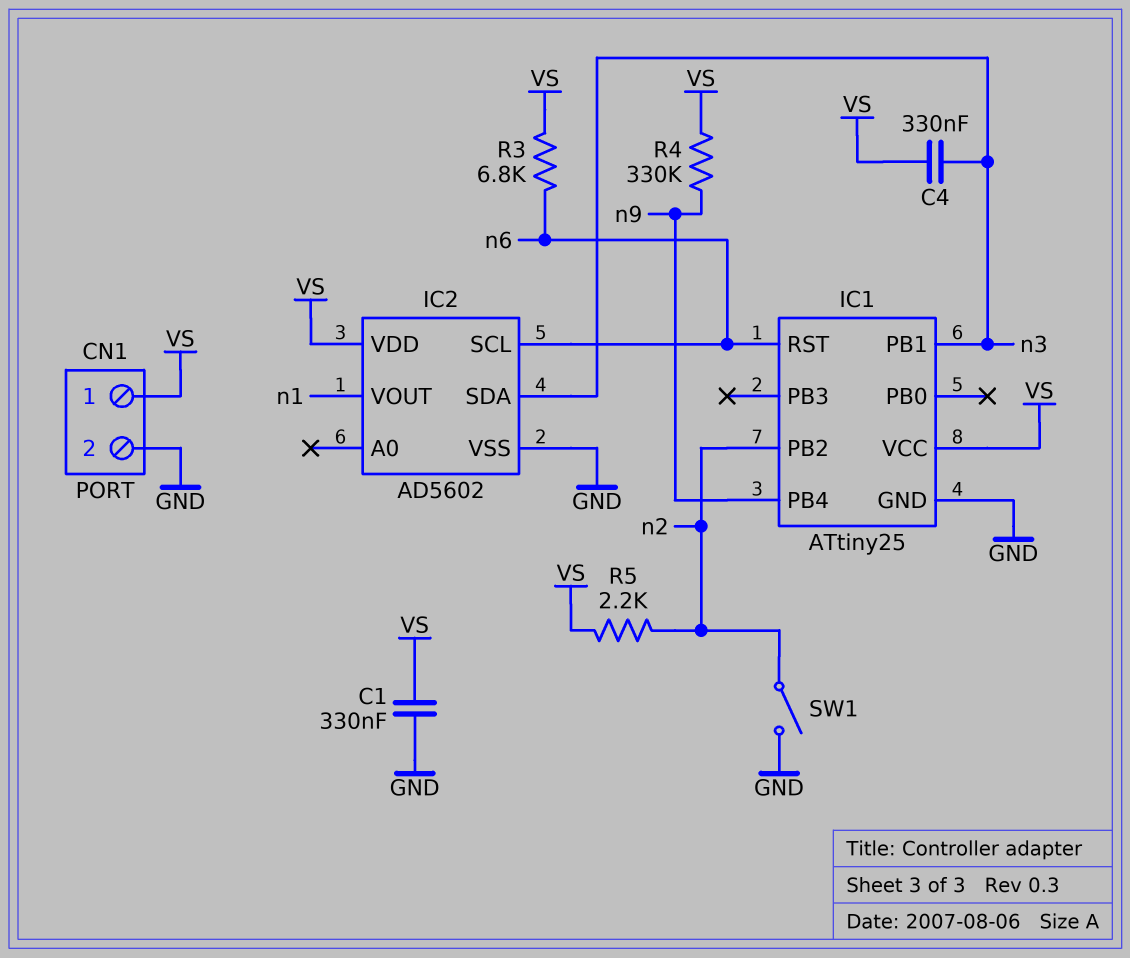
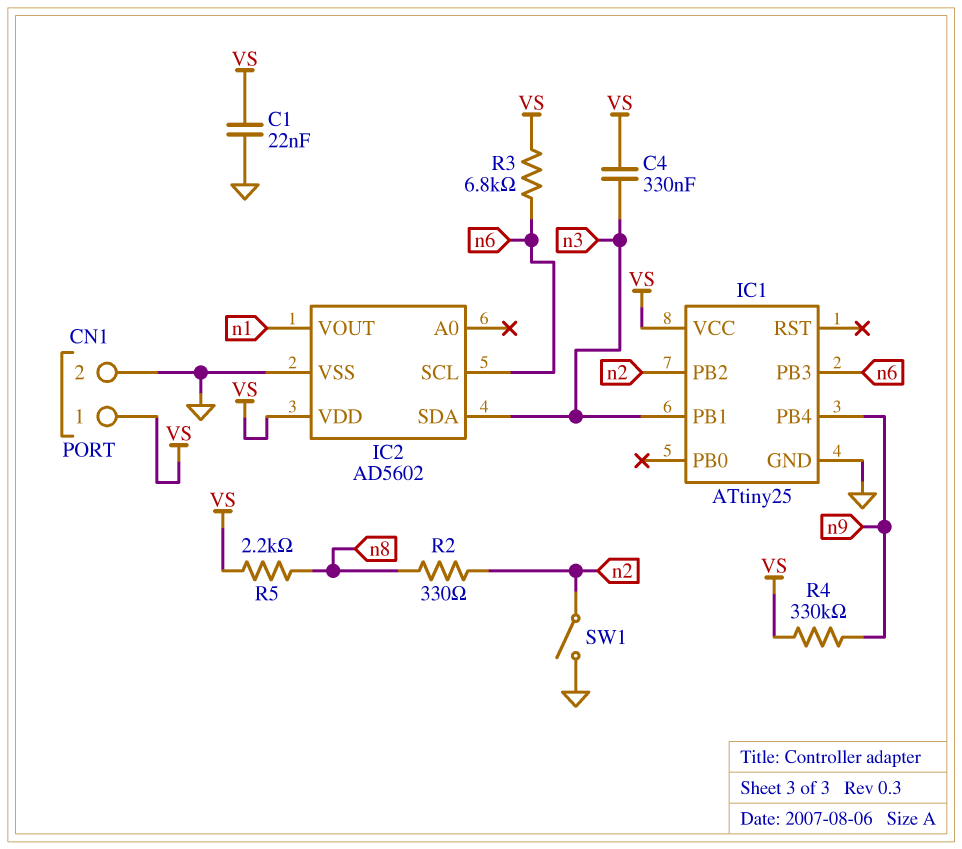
C1: 330nF (GND, VS) -> 22nF (GND, VS)
IC1 pin PB3: none -> n6
IC1 pin RST: n6 -> none
R2: none -> 330 (n2, n8)
R5: 2.2k (VS, n2) -> 2.2k (VS, n8)

